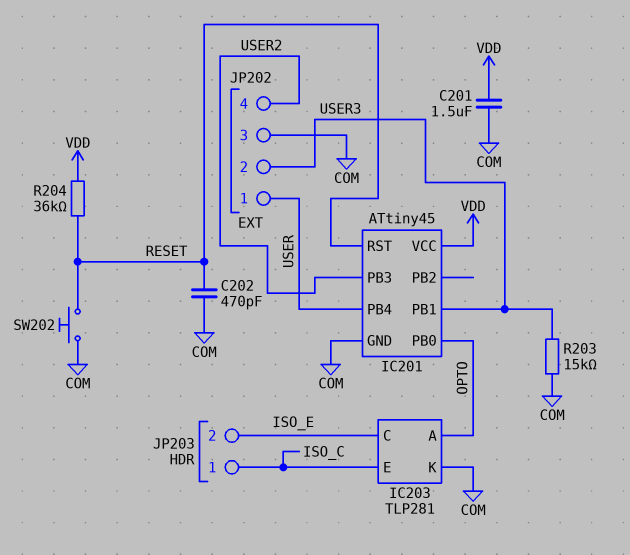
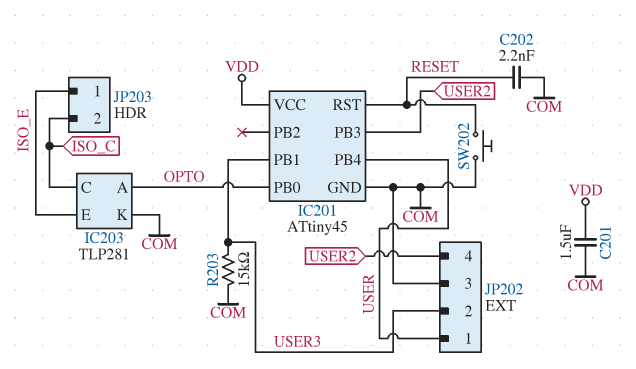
C202: 470pF (COM, RESET) -> 2.2nF (COM, RESET)
IC203 pin C: ISO_E -> ISO_C
IC203 pin E: ISO_C -> ISO_E
JP203 pin 1: ISO_C -> ISO_E
JP203 pin 2: ISO_E -> ISO_C
R204: 36k (RESET, VDD) -> none

